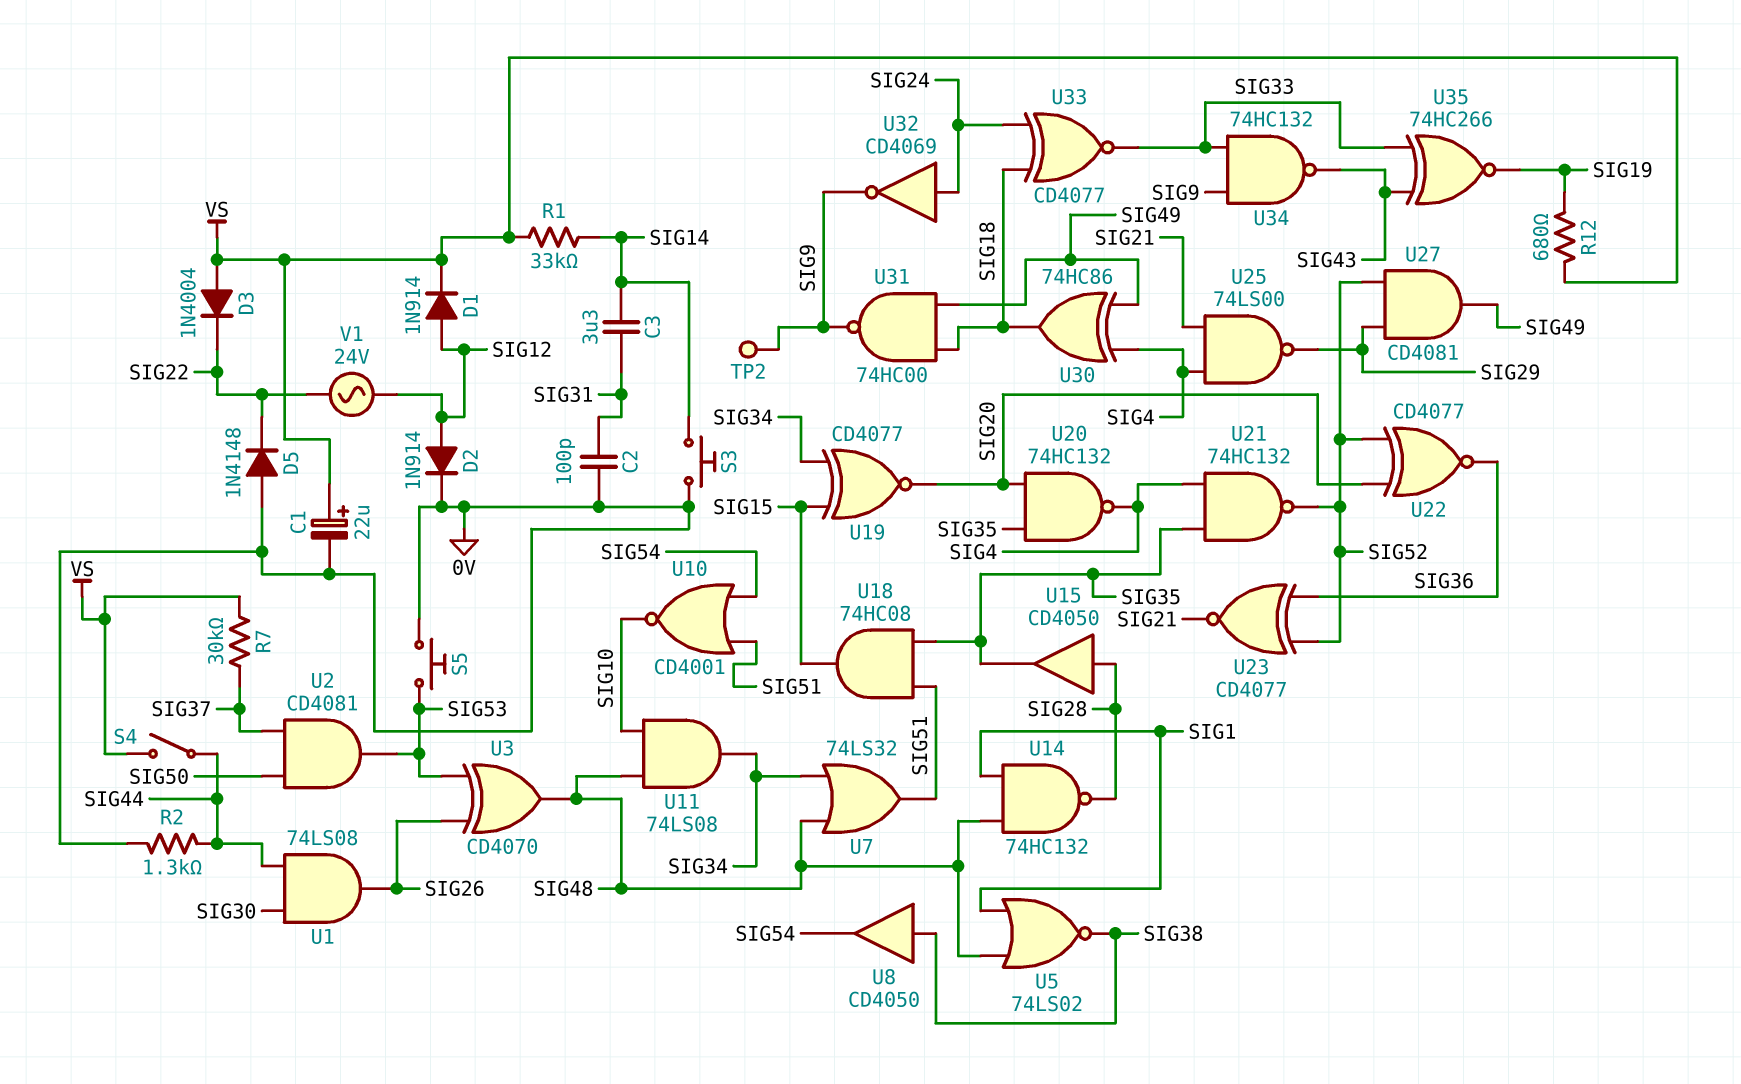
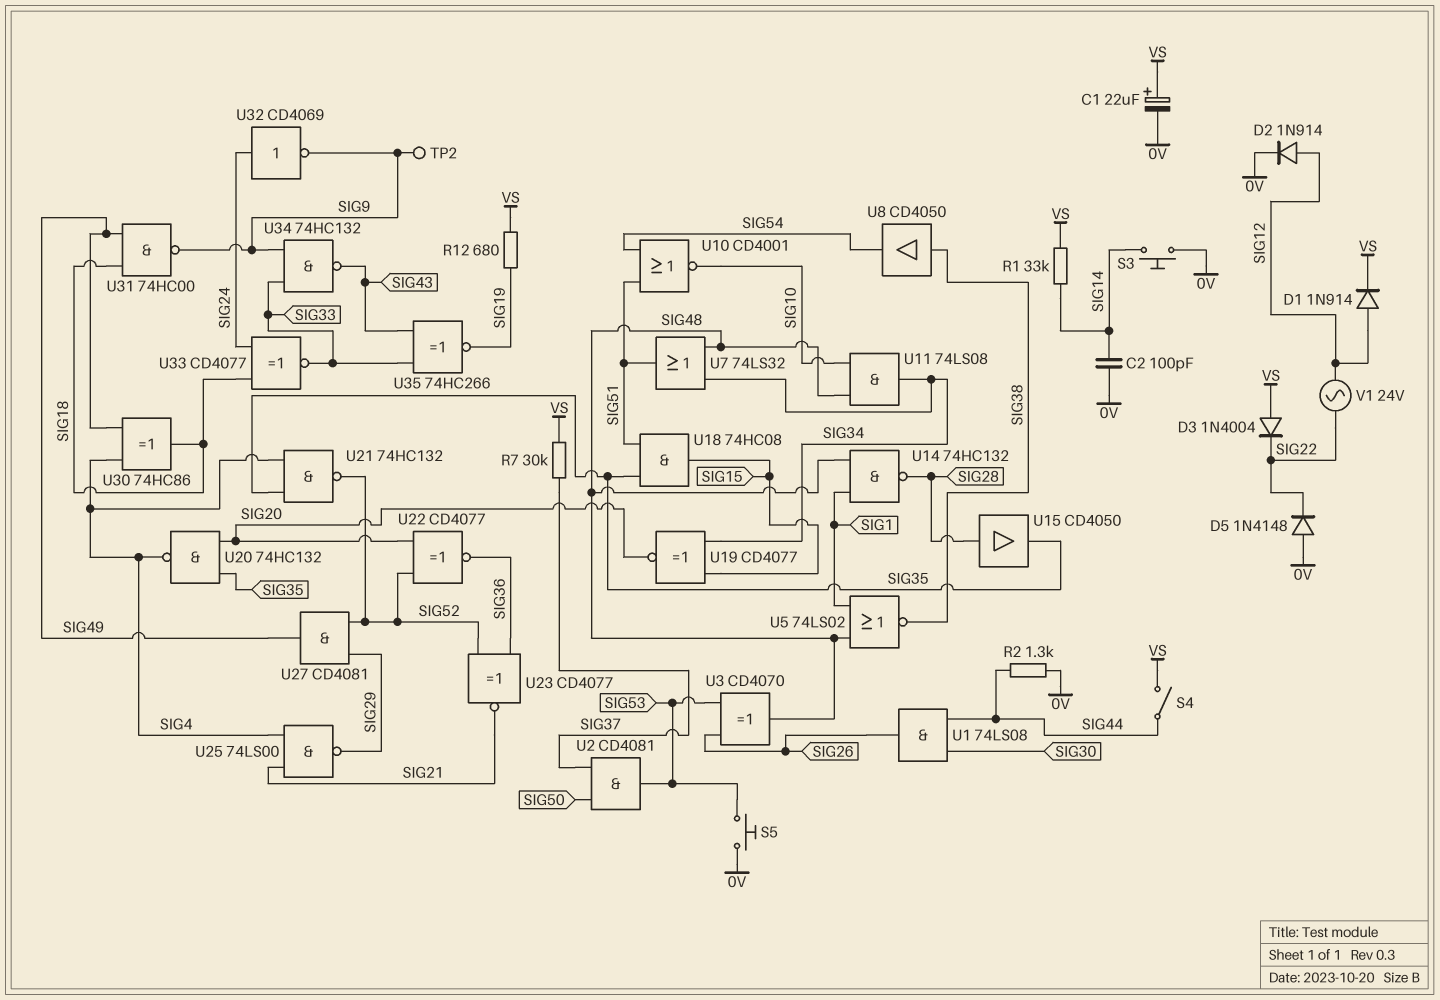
C2: 100pF (0V, SIG31) -> 100pF (0V, SIG14)
C3: 3.3uF (SIG14, SIG31) -> none

